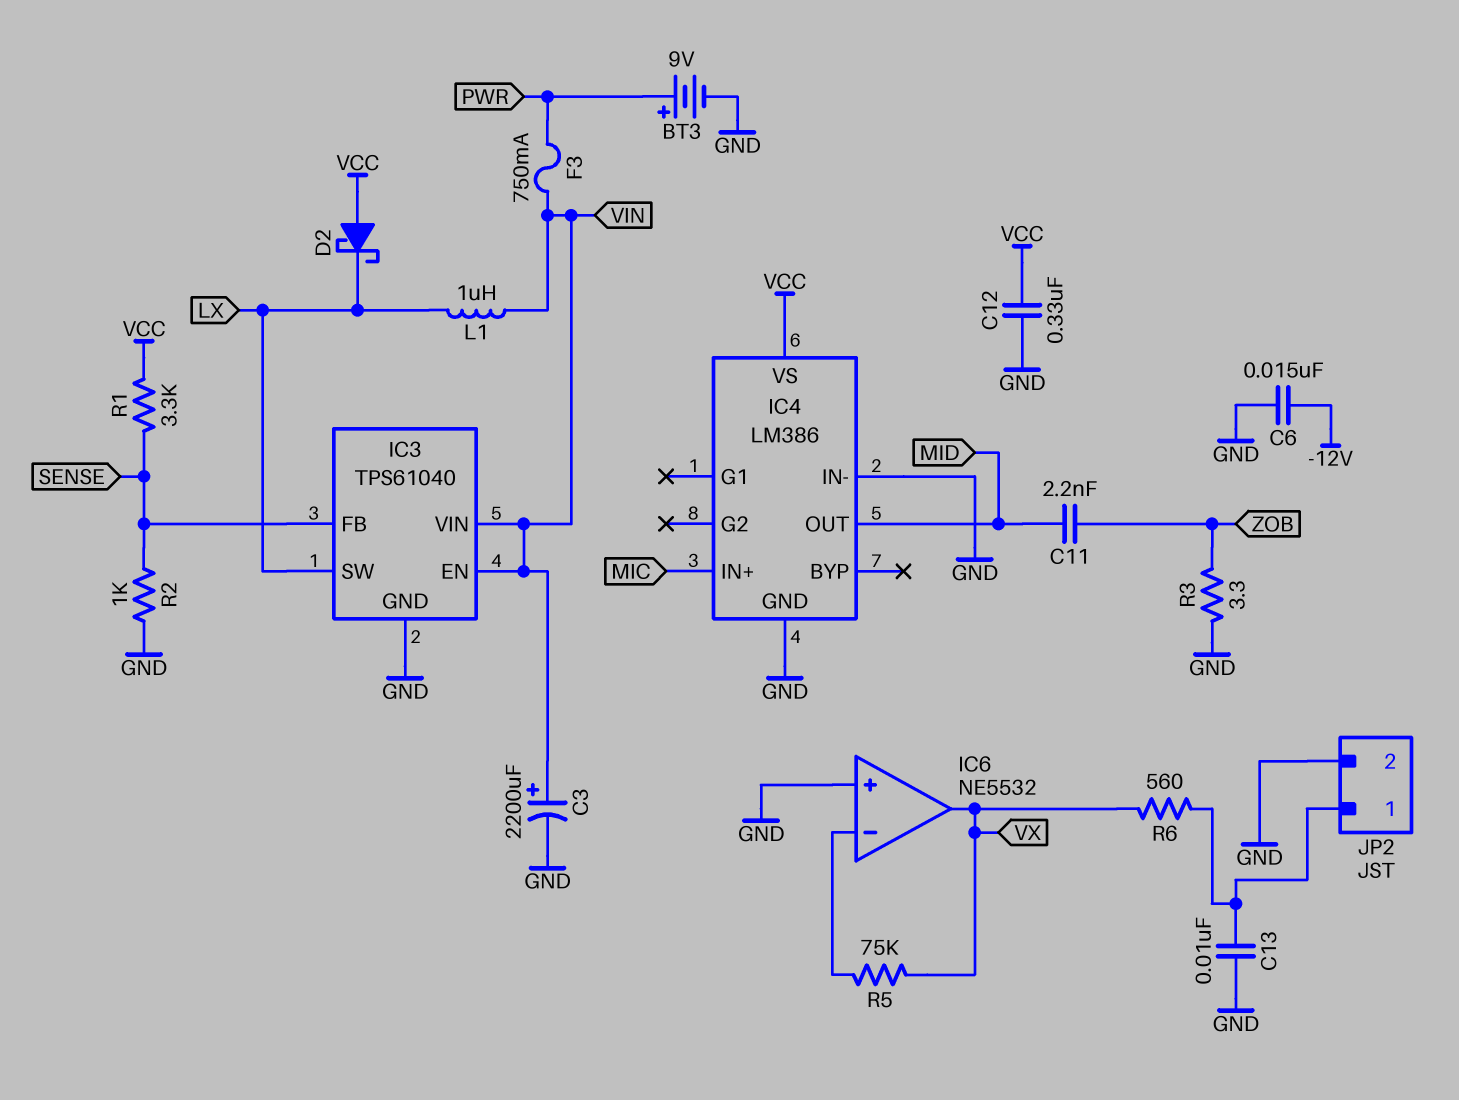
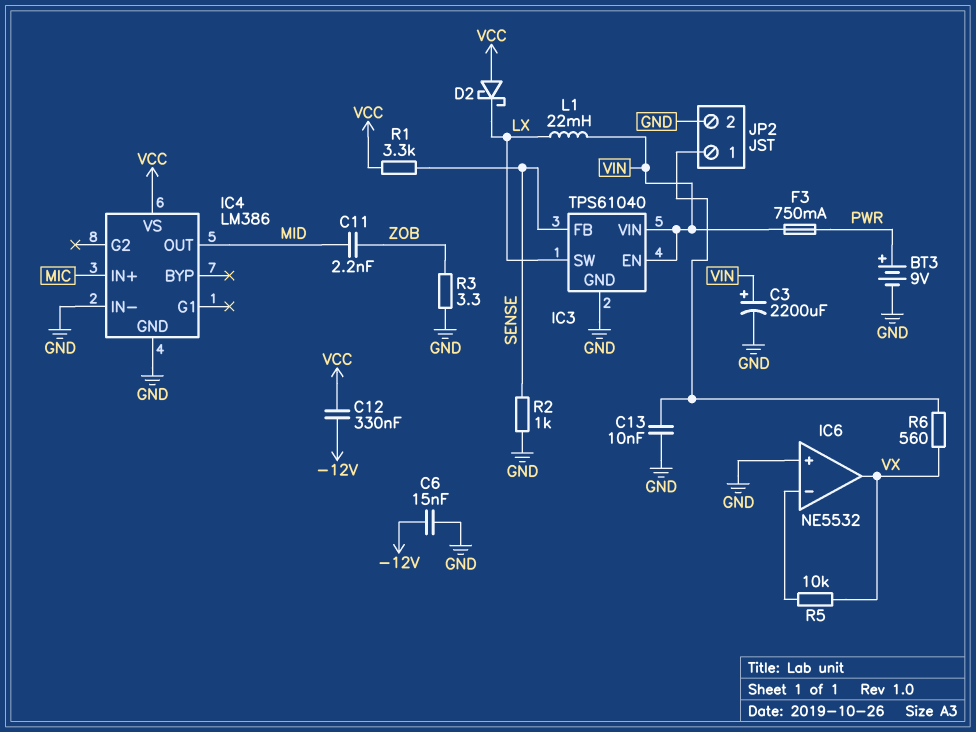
C12: 330nF (GND, VCC) -> 330nF (-12V, VCC)
L1: 1uH (LX, VIN) -> 22mH (LX, VIN)
R5: 75k (IC6/in-, VX) -> 10k (IC6/in-, VX)

